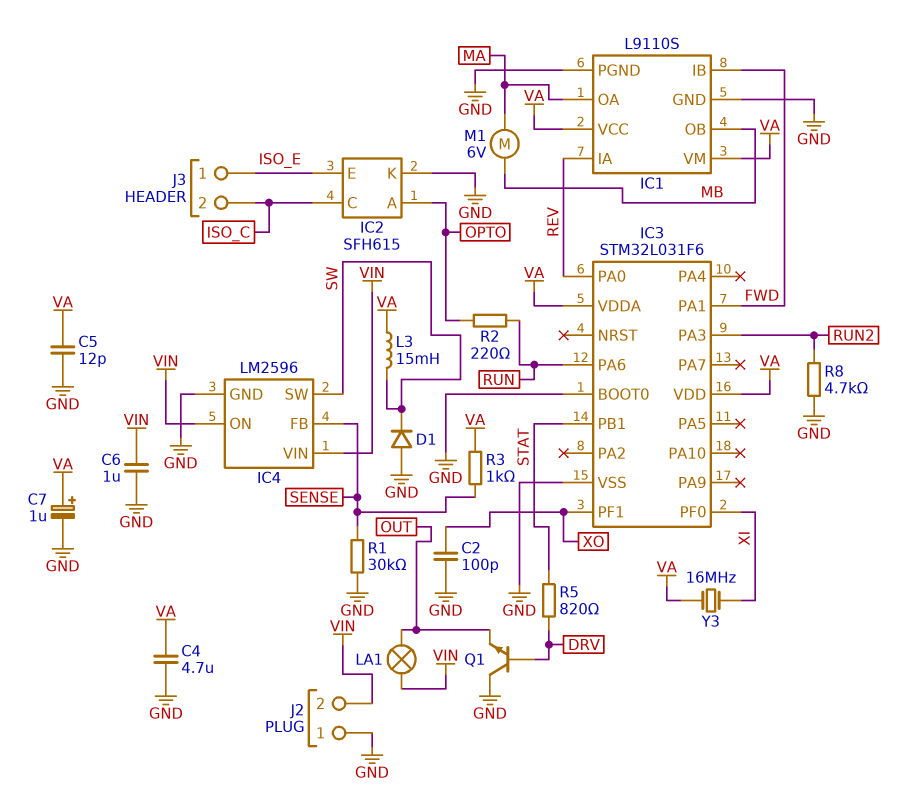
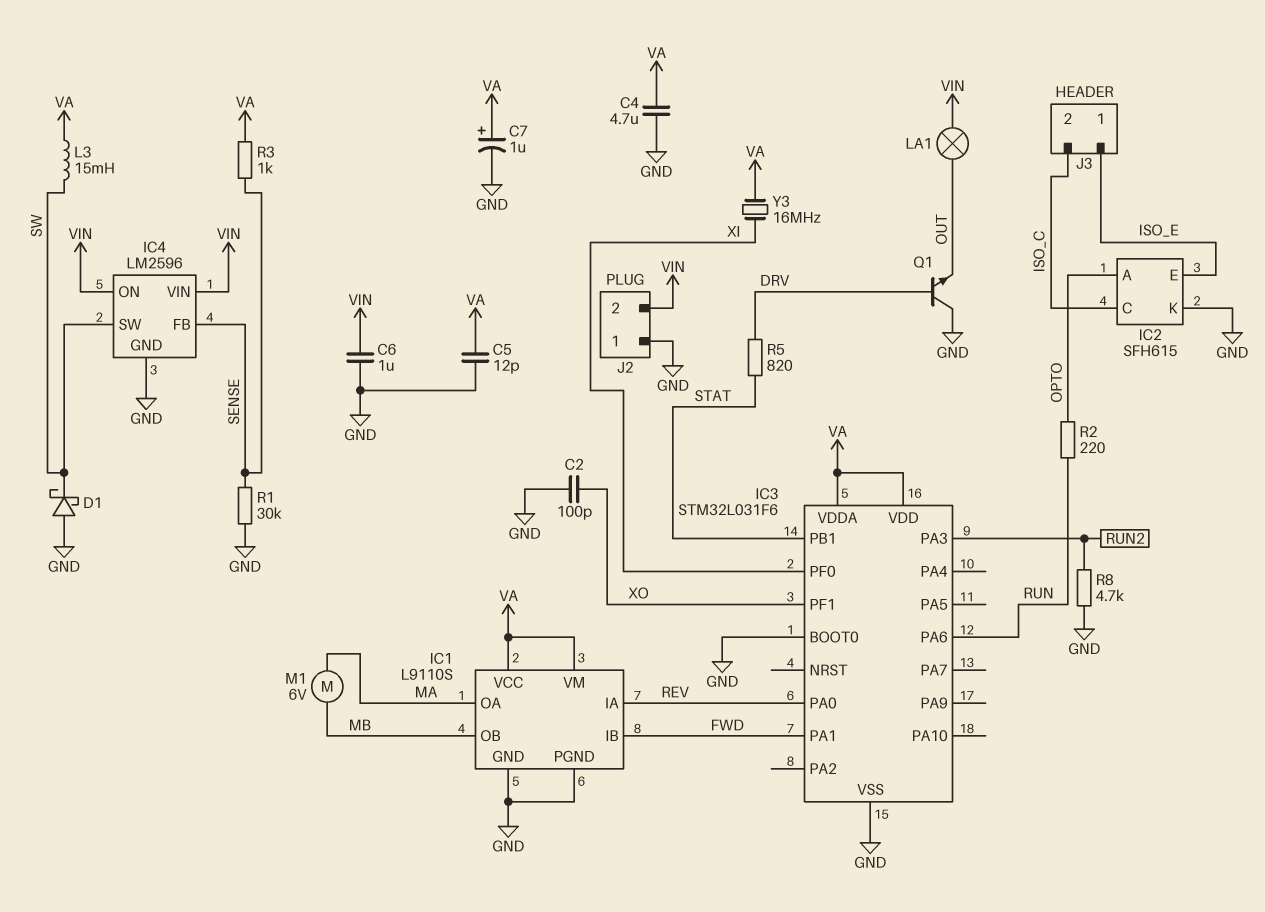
D1: diode (A GND, K SW) -> schottky (A GND, K SW)

